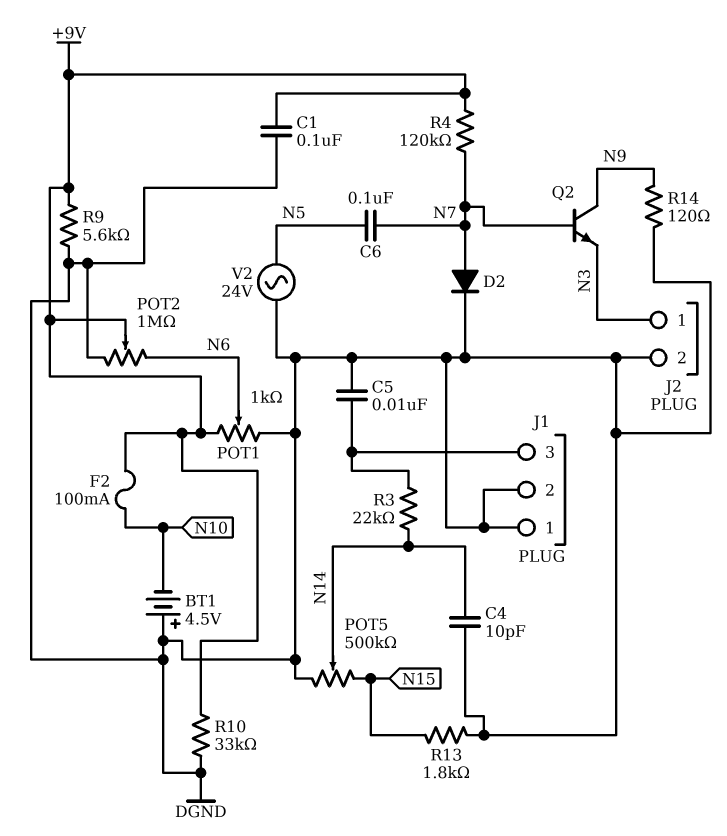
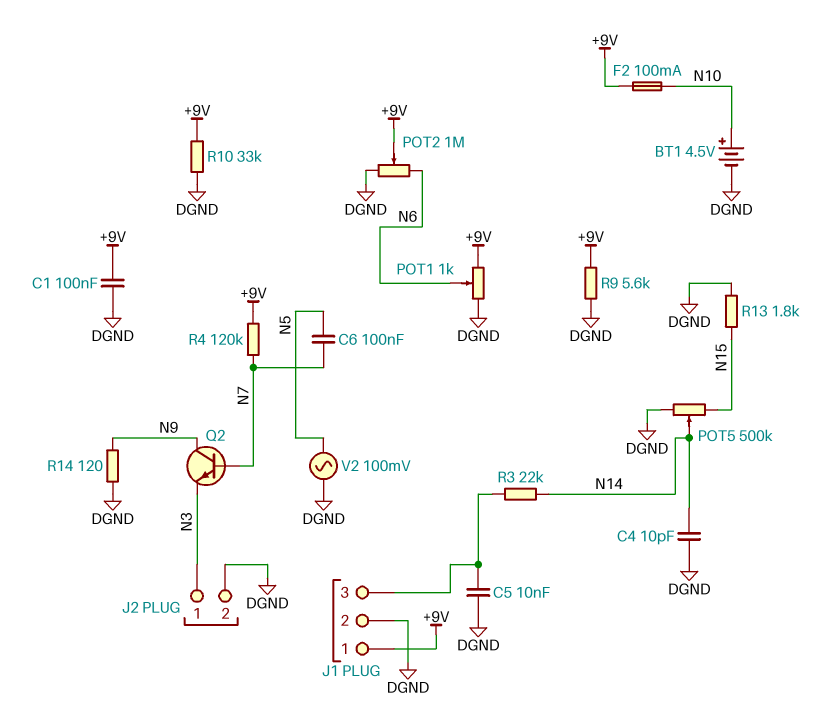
BT1: 4.5V (plus DGND, minus N10) -> 4.5V (plus N10, minus DGND)
D2: diode (A N7, K DGND) -> none
J1 pin 1: DGND -> +9V
V2: AC 24V (DGND, N5) -> AC 100mV (DGND, N5)

